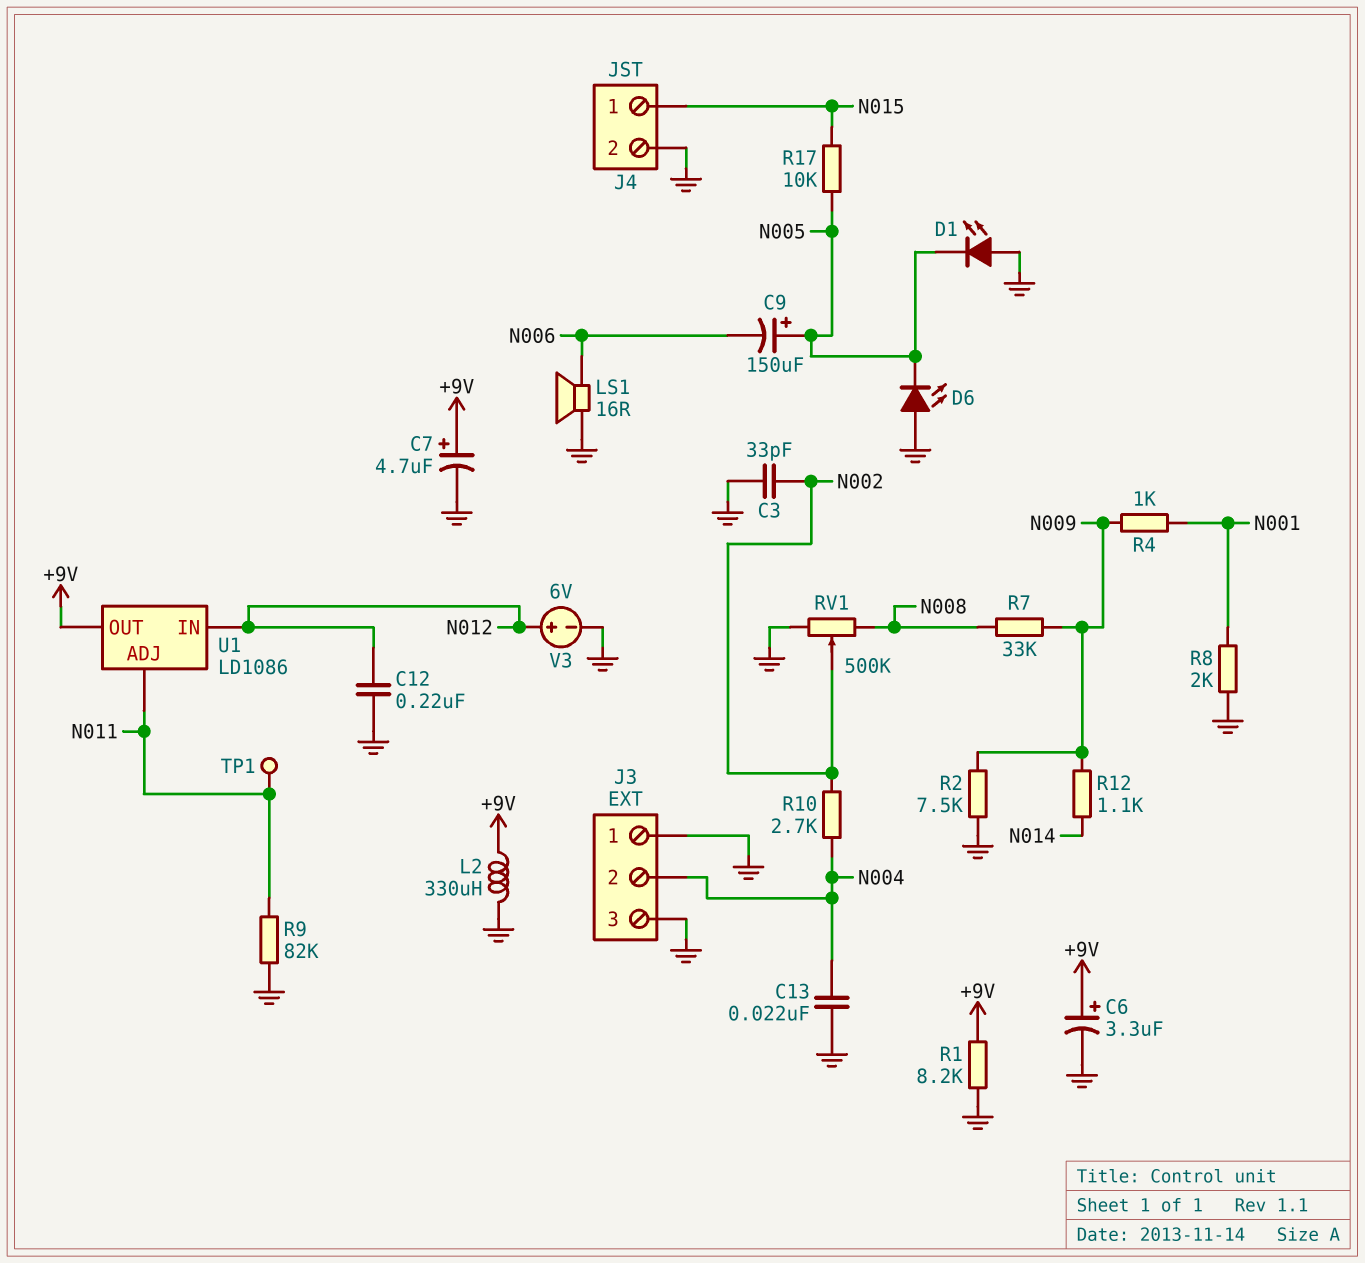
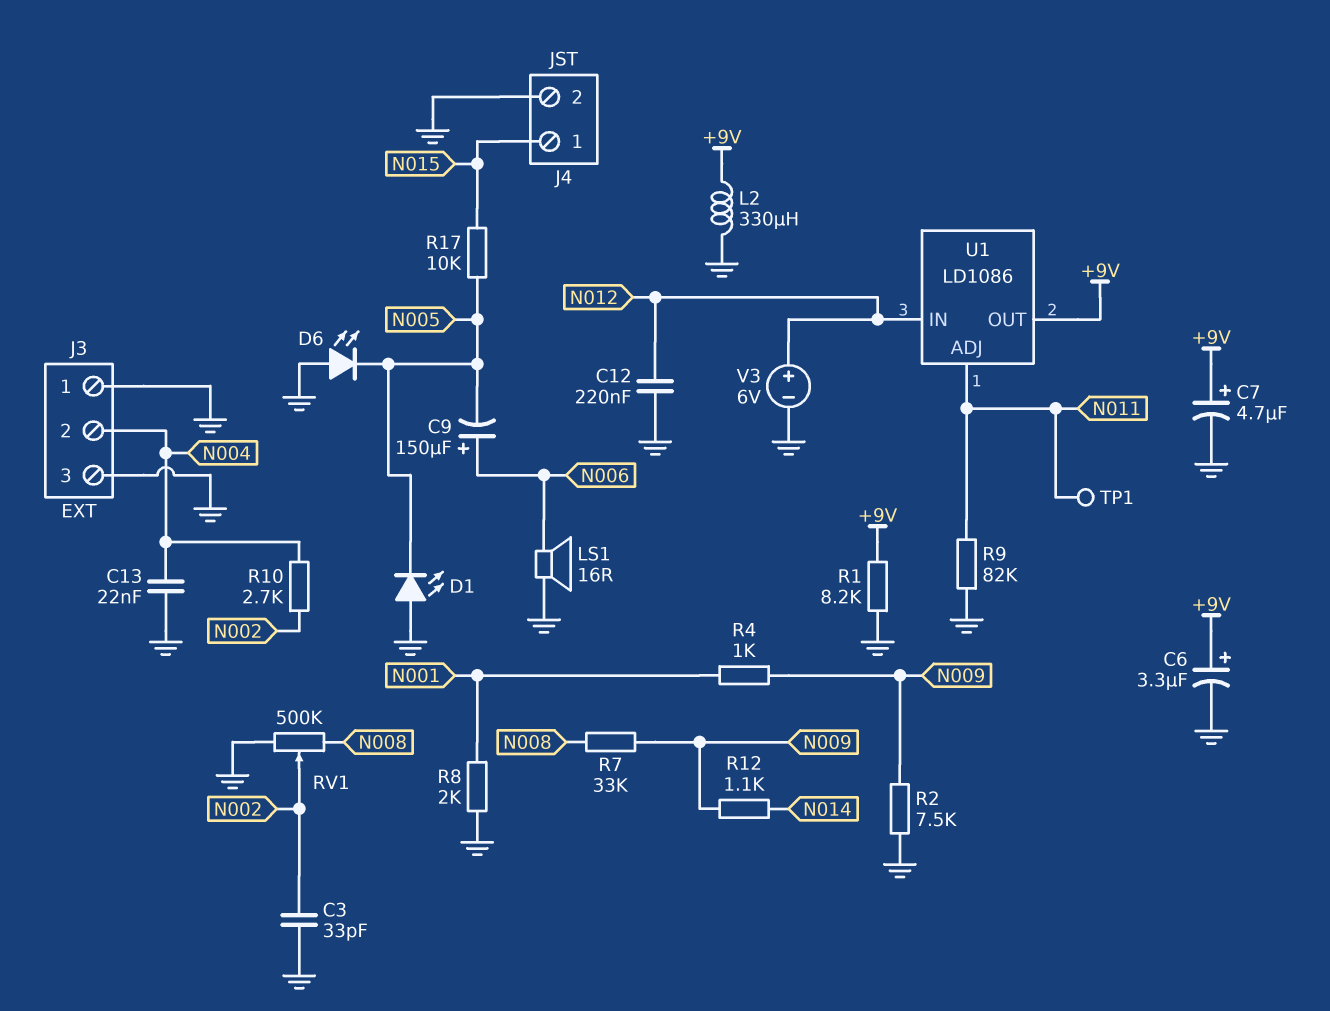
C9: 150uF (plus N005, minus N006) -> 150uF (plus N006, minus N005)

